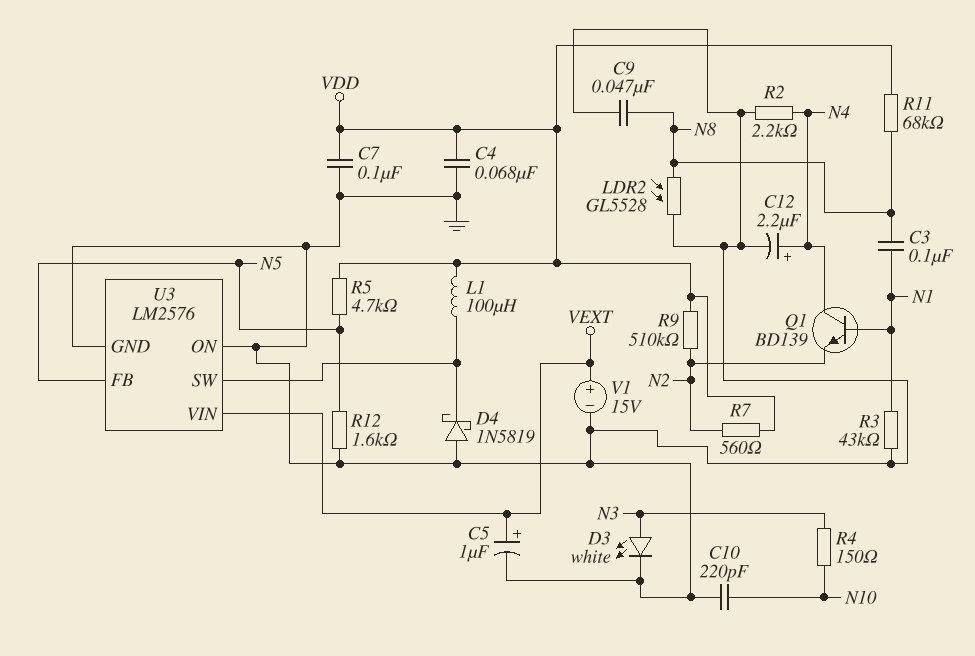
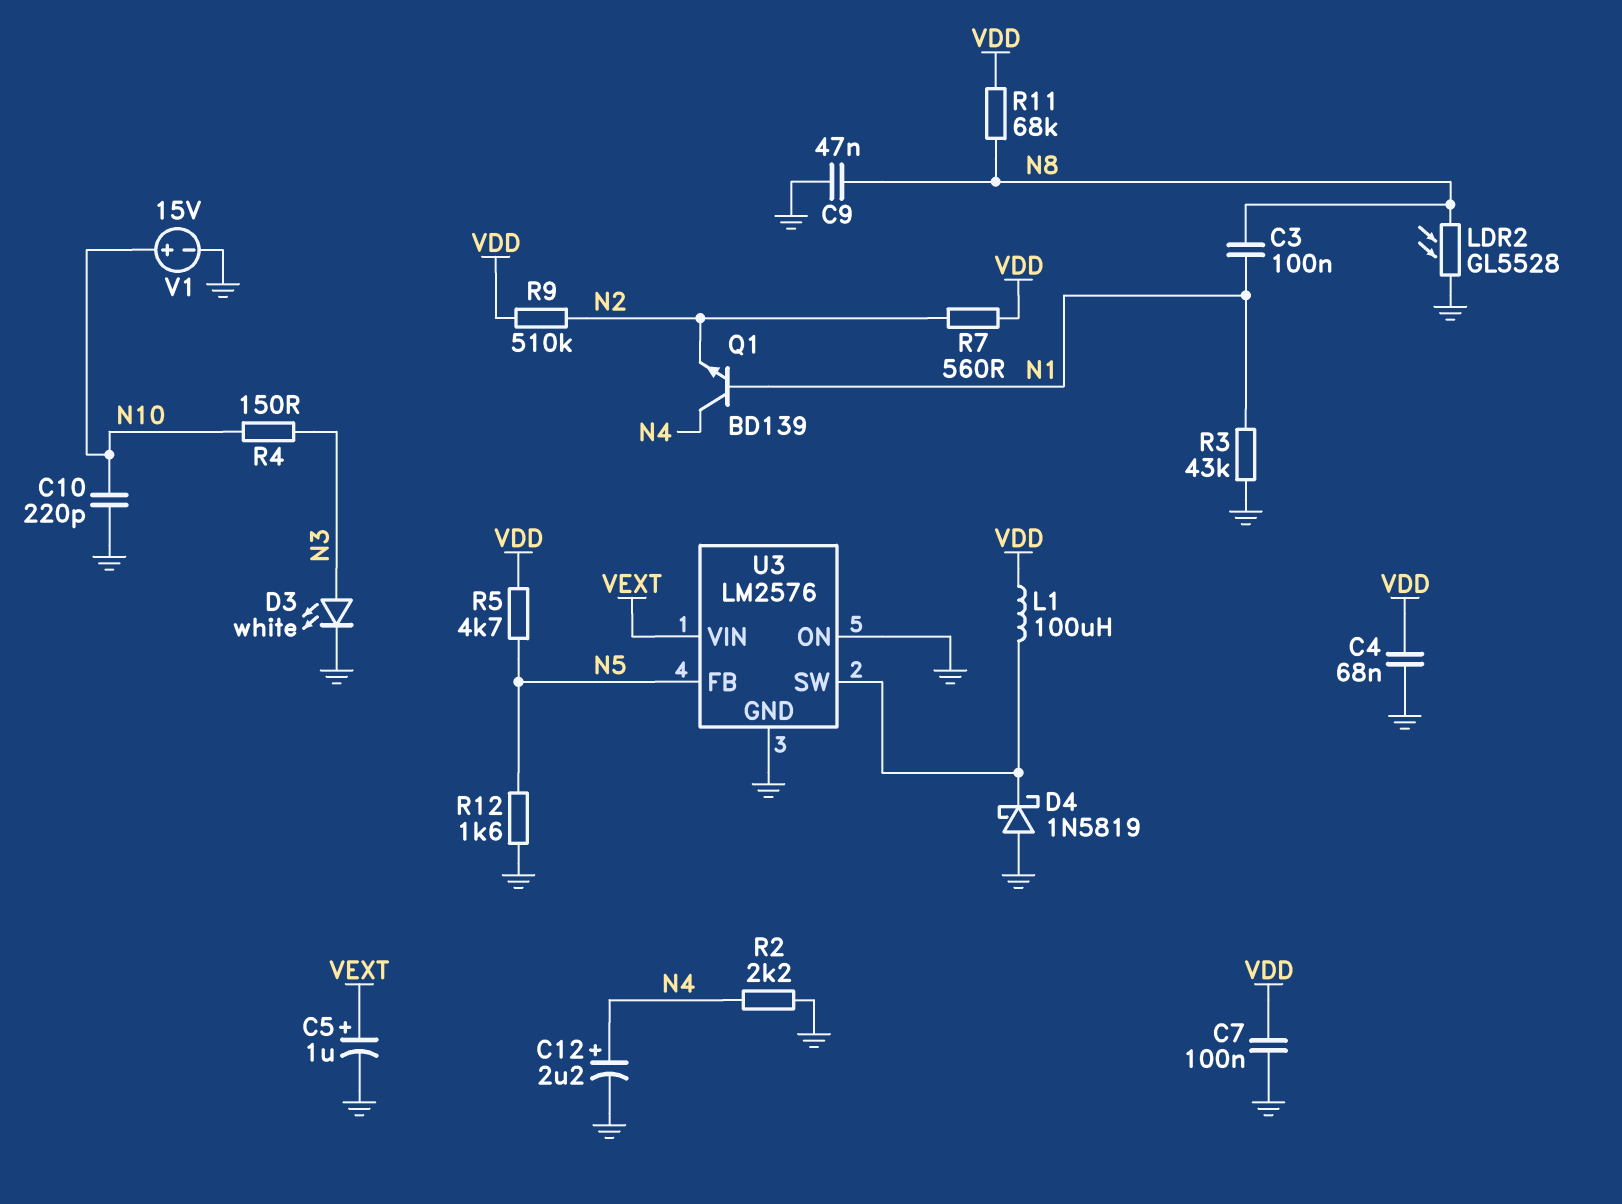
V1: 15V (plus VEXT, minus GND) -> 15V (plus N10, minus GND)

